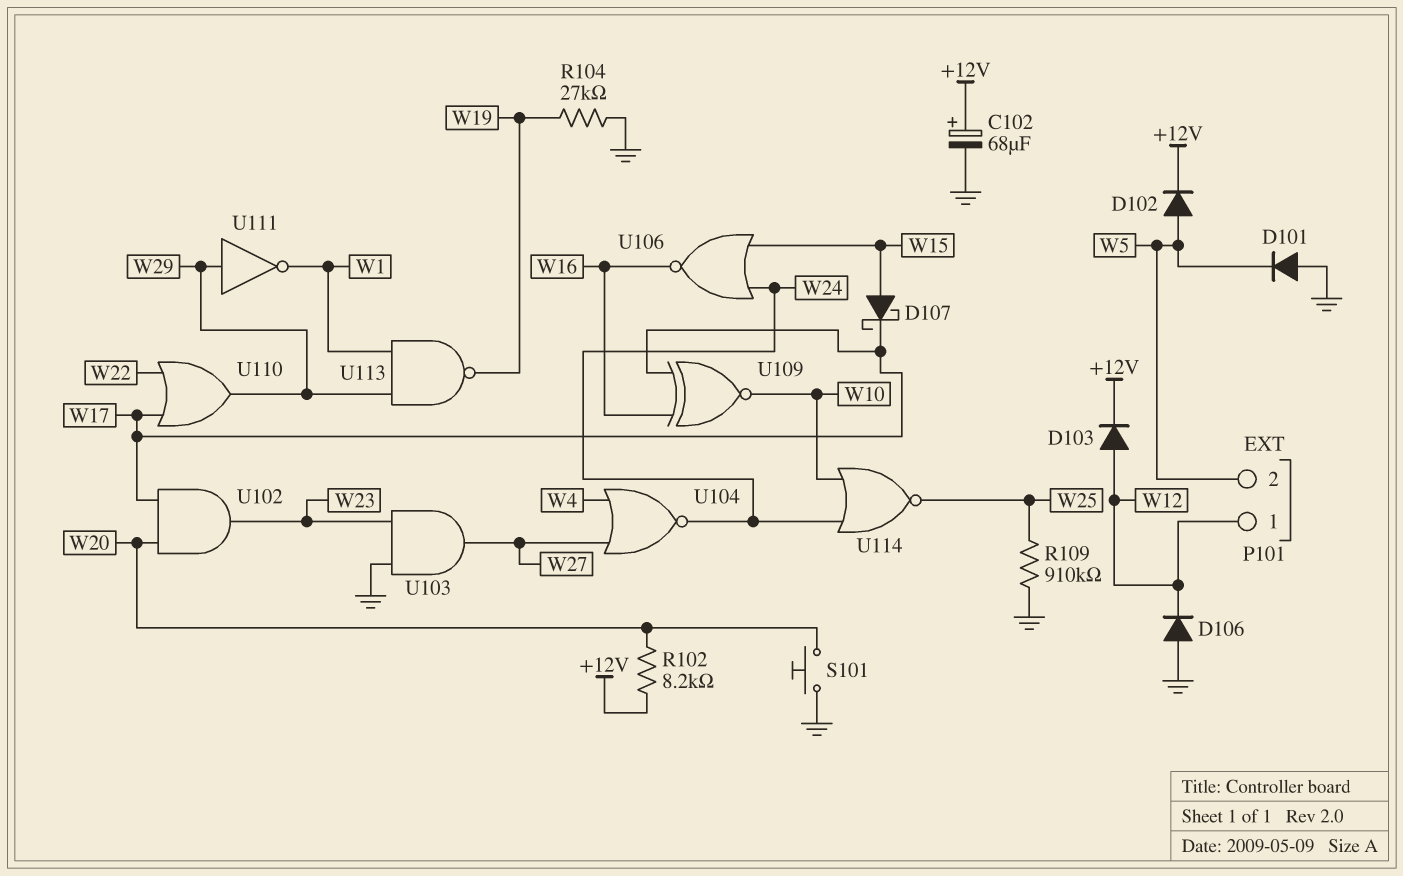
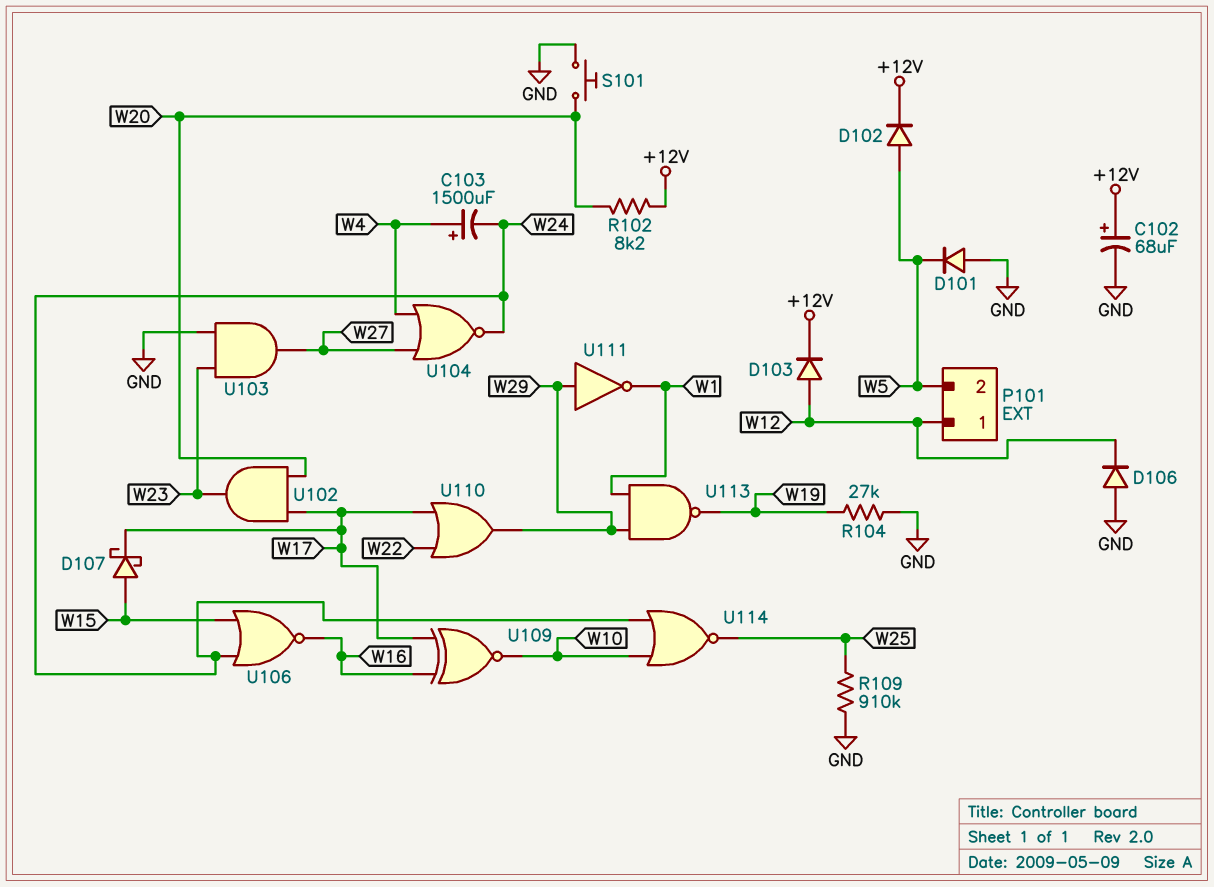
C103: none -> 1500uF (plus W4, minus W24)

